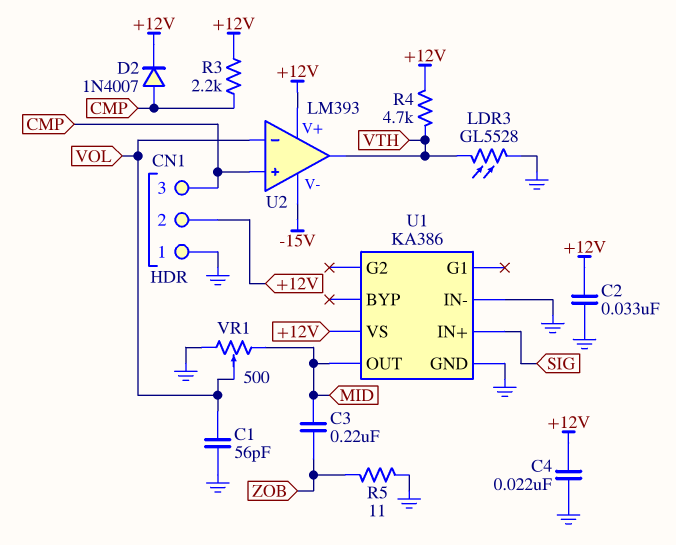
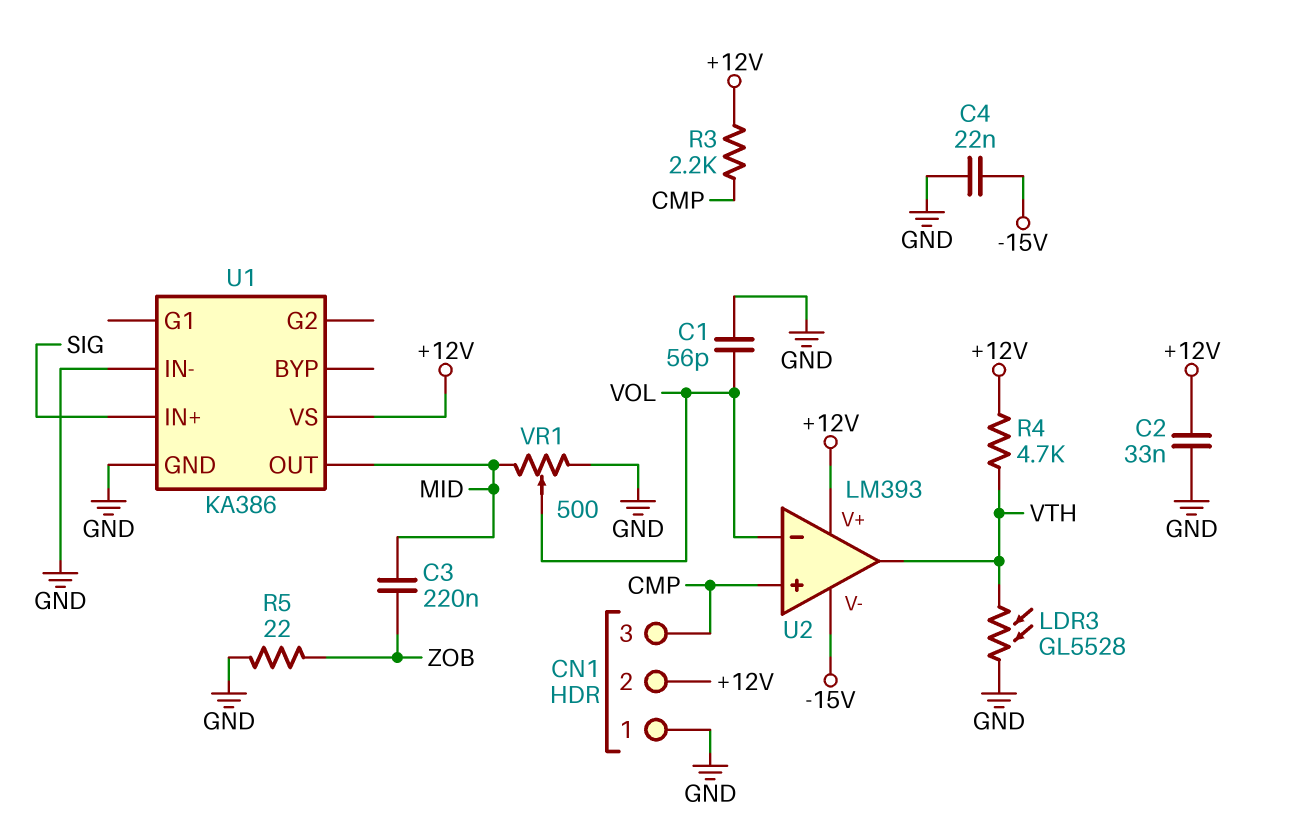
C4: 22nF (+12V, GND) -> 22nF (-15V, GND)
D2: diode 1N4007 (A CMP, K +12V) -> none
R5: 11 (GND, ZOB) -> 22 (GND, ZOB)

